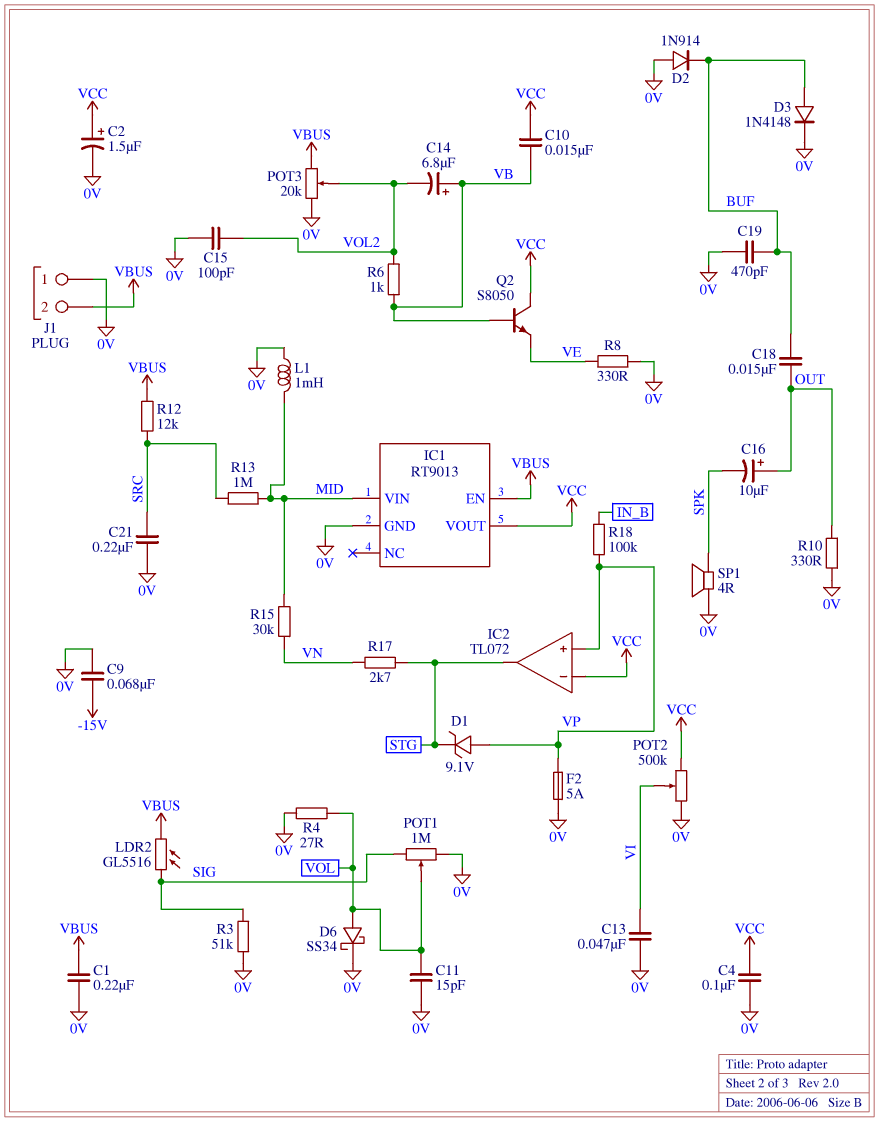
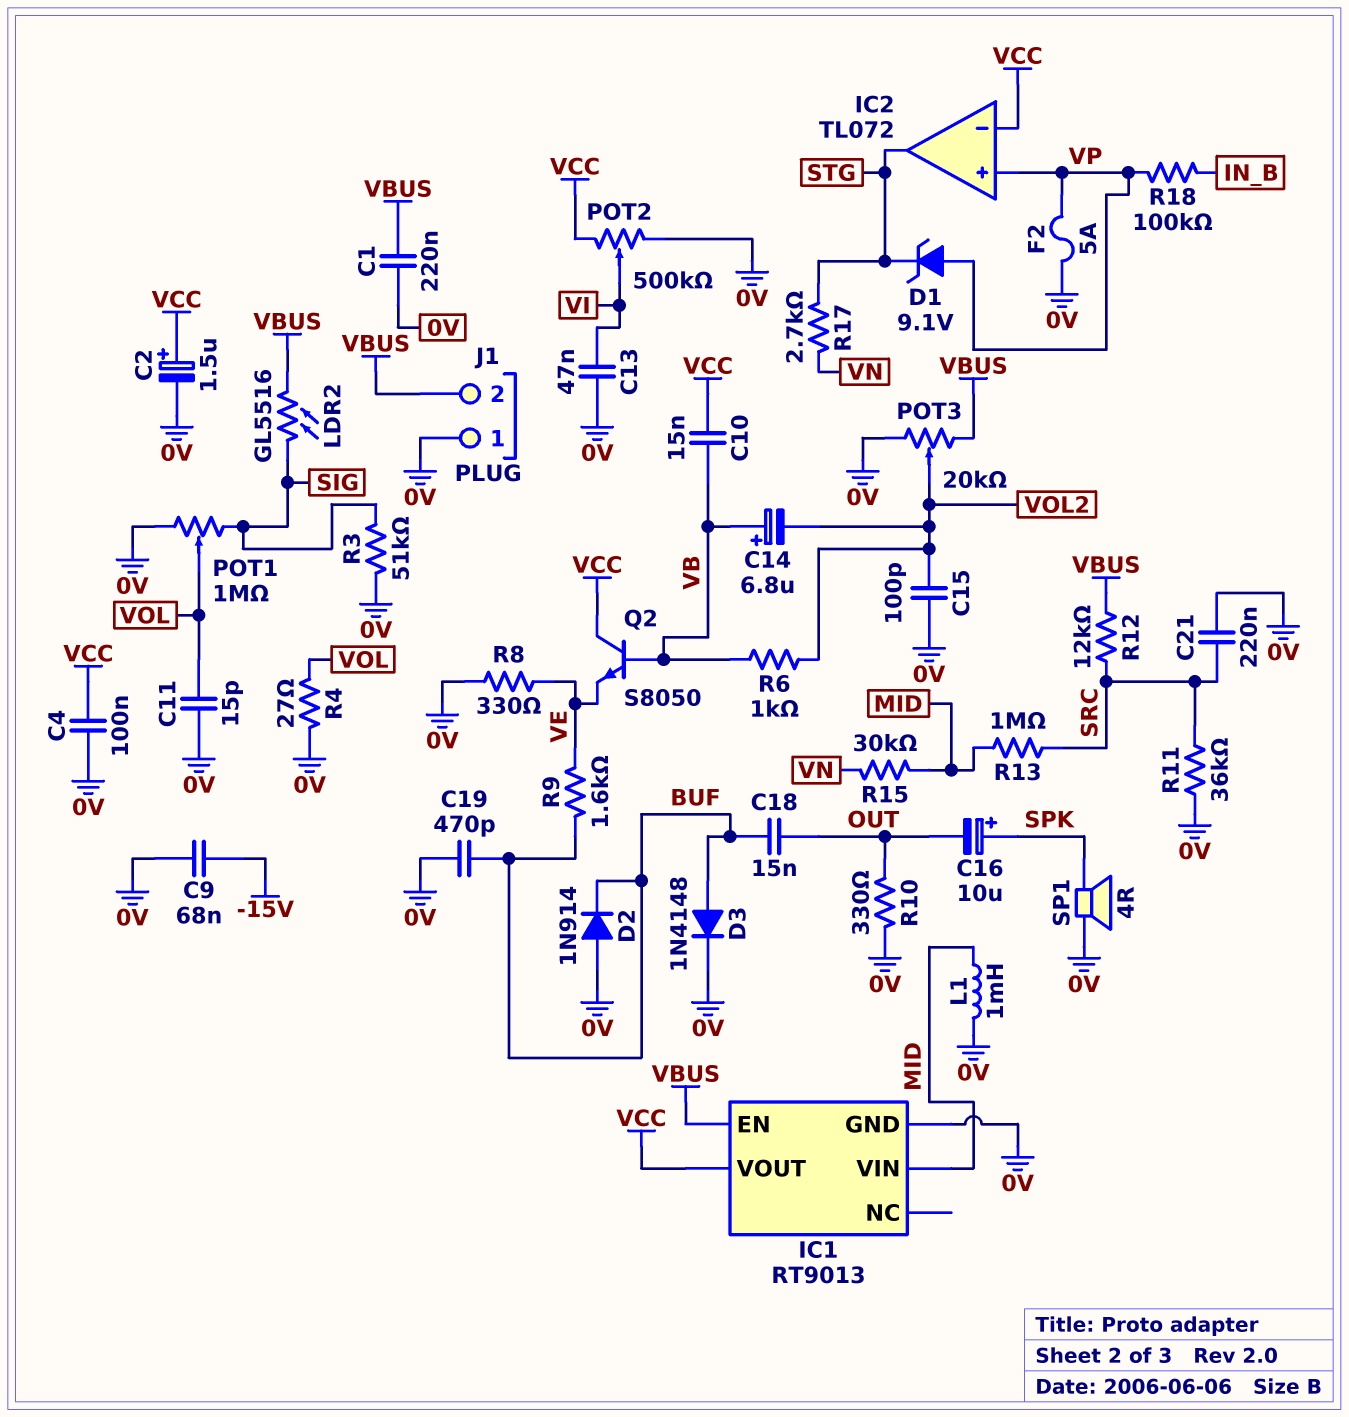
C16: 10uF (plus OUT, minus SPK) -> 10uF (plus SPK, minus OUT)
D6: schottky SS34 (A VOL, K 0V) -> none
R9: none -> 1.6k (BUF, VE)
R11: none -> 36k (0V, SRC)

